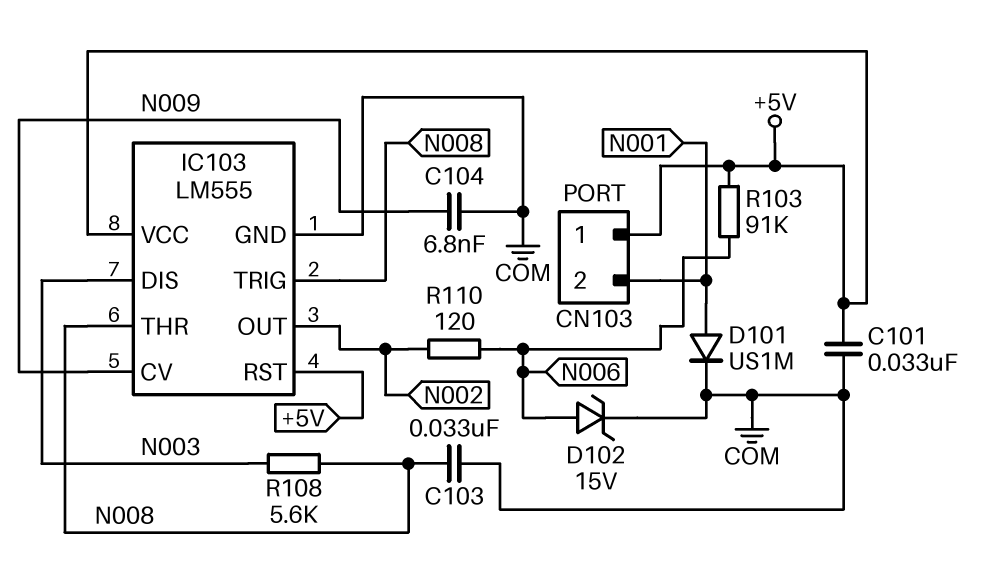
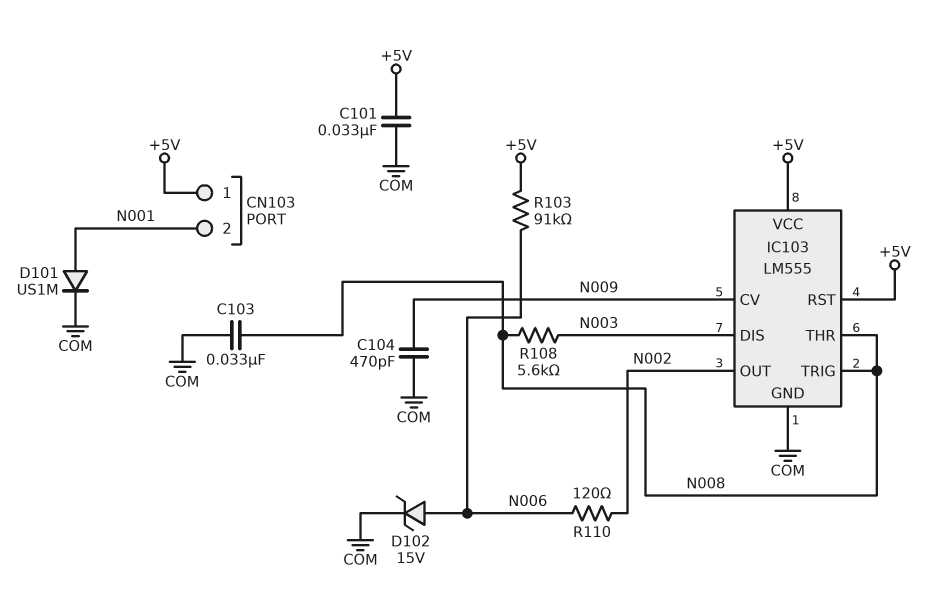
C104: 6.8nF (COM, N009) -> 470pF (COM, N009)

